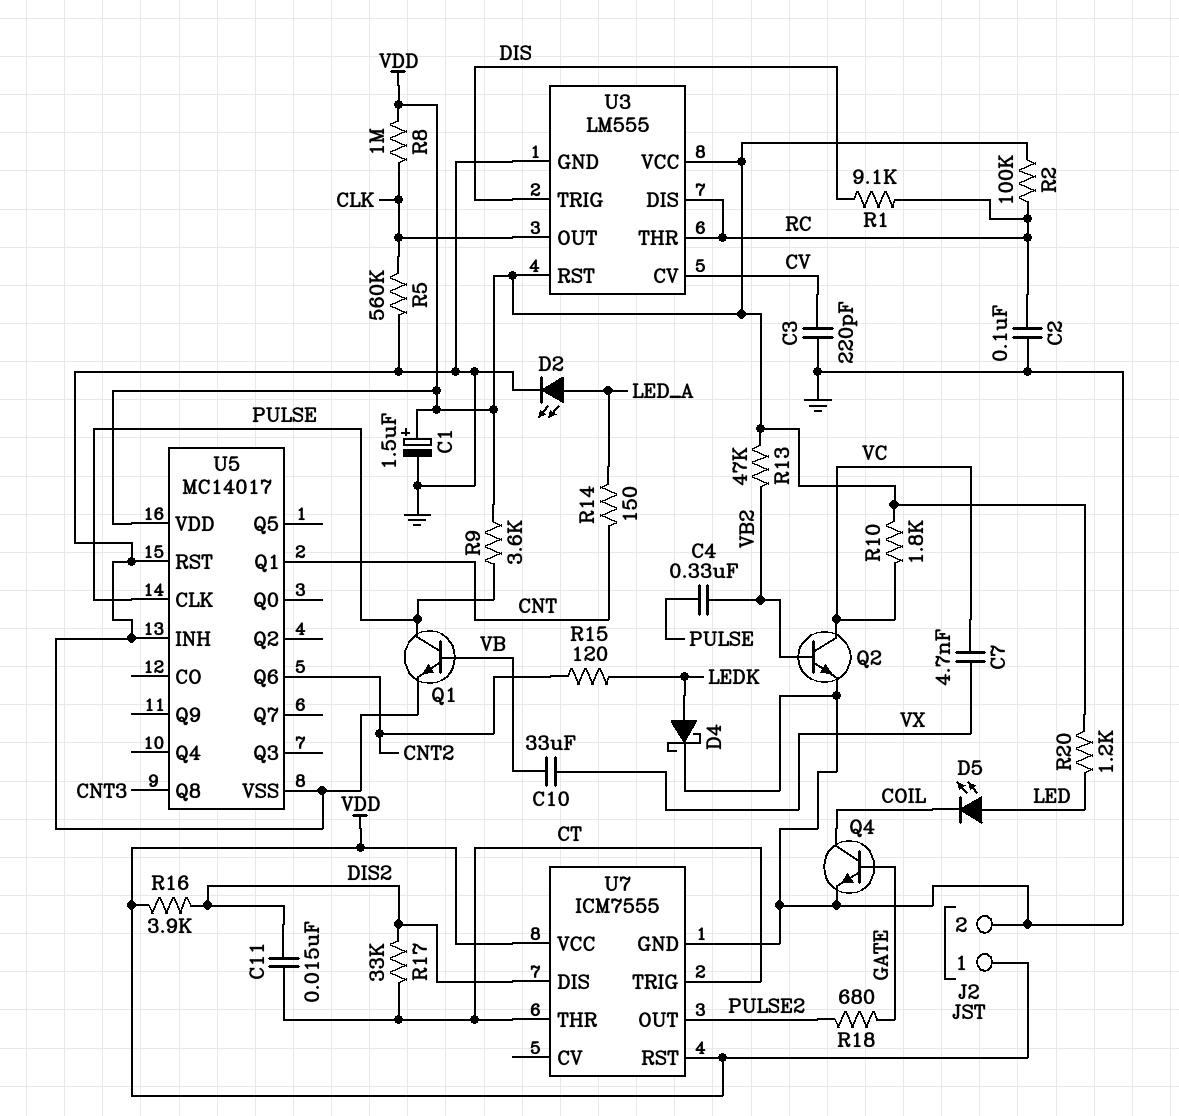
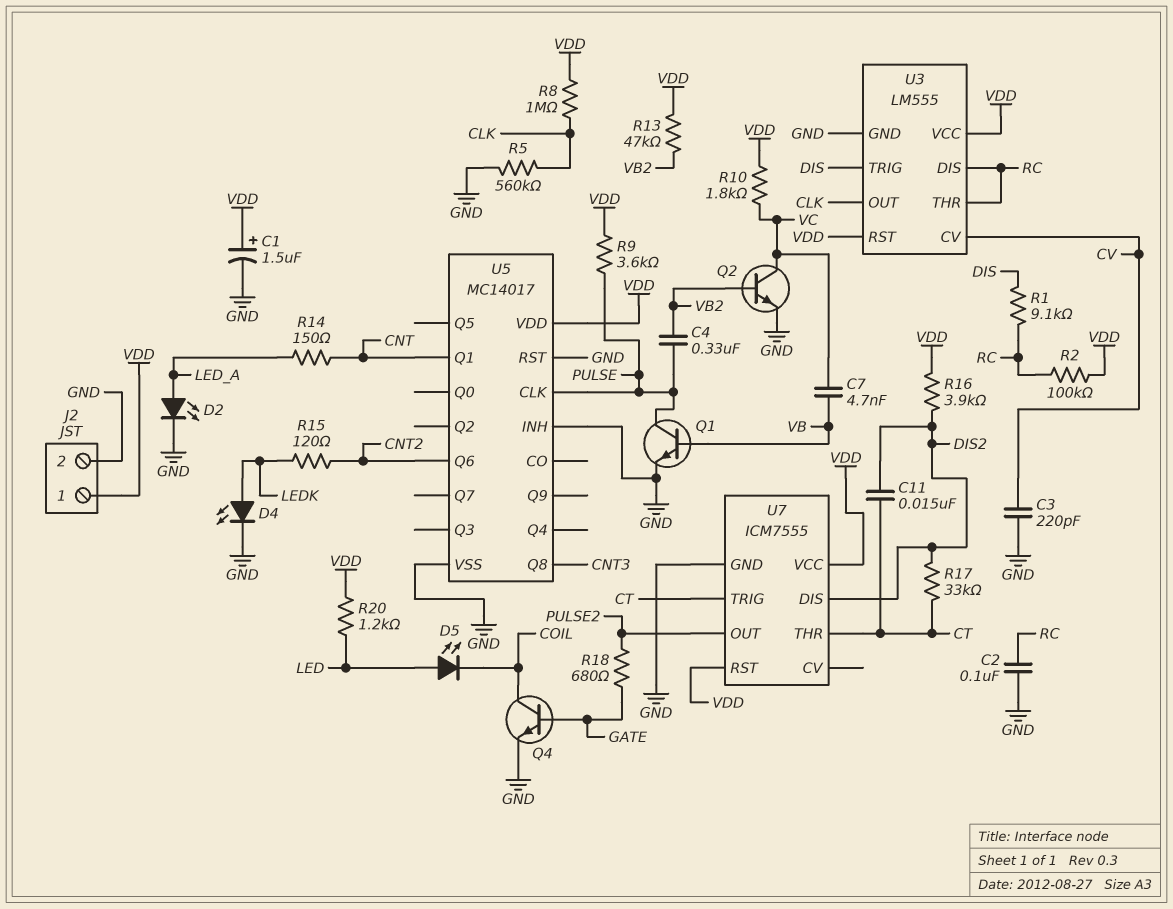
C7: 4.7nF (VC, VX) -> 4.7nF (VB, VC)
C10: 33uF (VB, VX) -> none
D4: schottky (A LEDK, K GND) -> LED (A LEDK, K GND)

